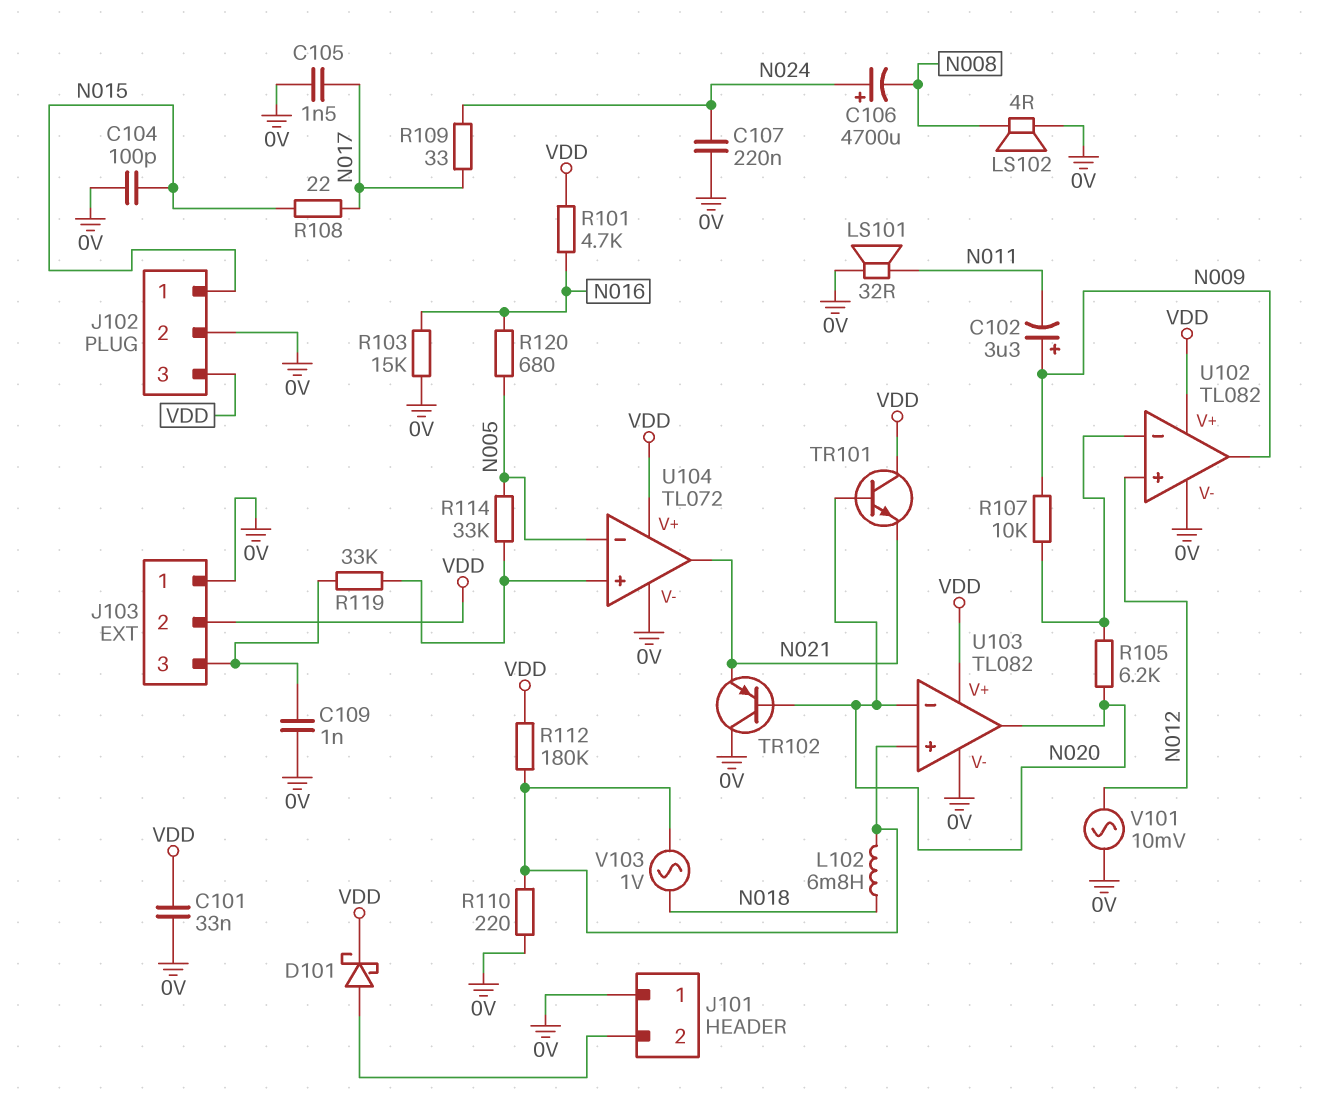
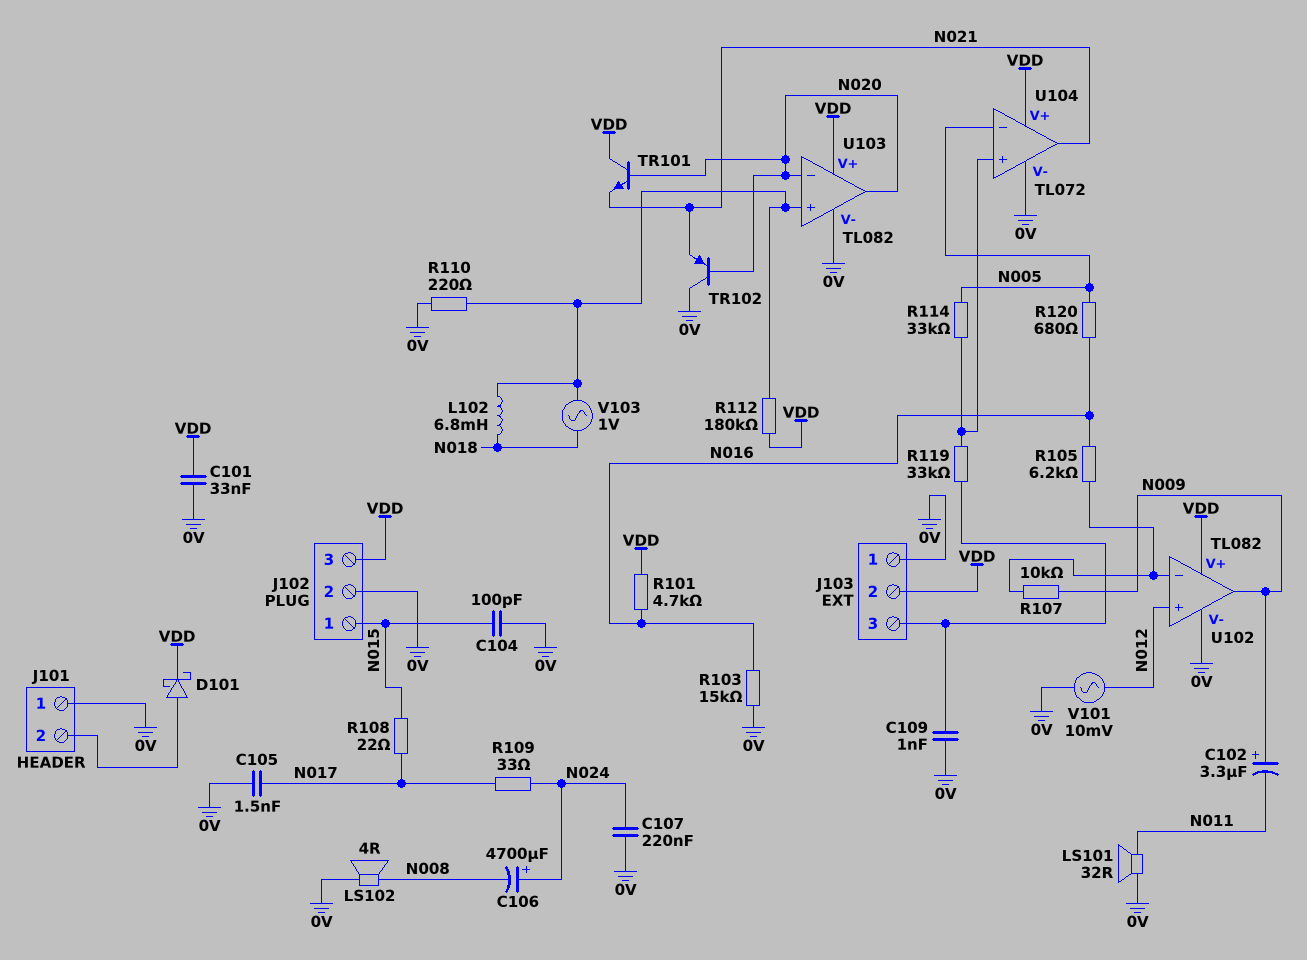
R105: 6.2k (N020, U102/in-) -> 6.2k (N016, U102/in-)

